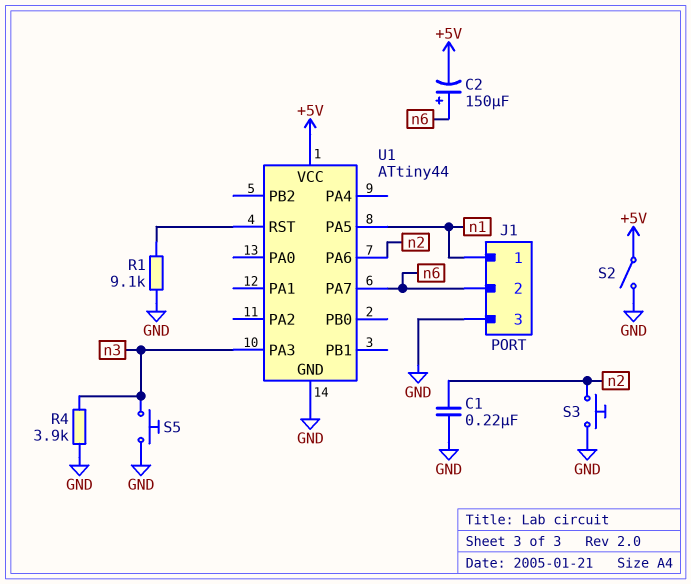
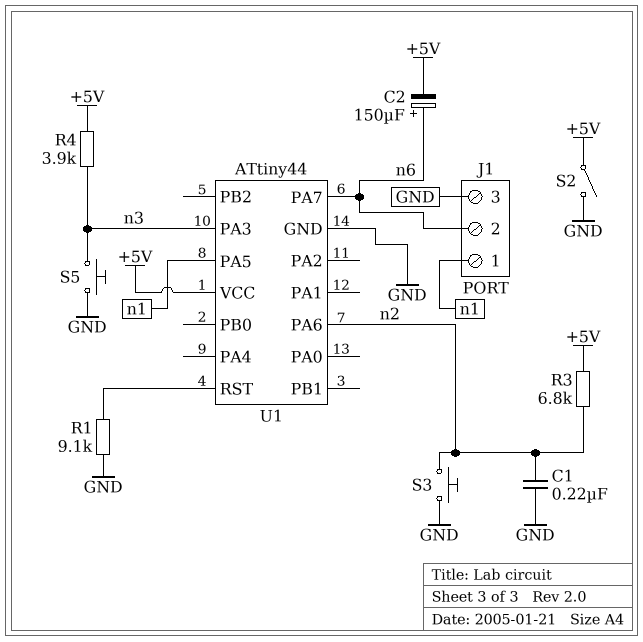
R3: none -> 6.8k (+5V, n2)
R4: 3.9k (GND, n3) -> 3.9k (+5V, n3)

